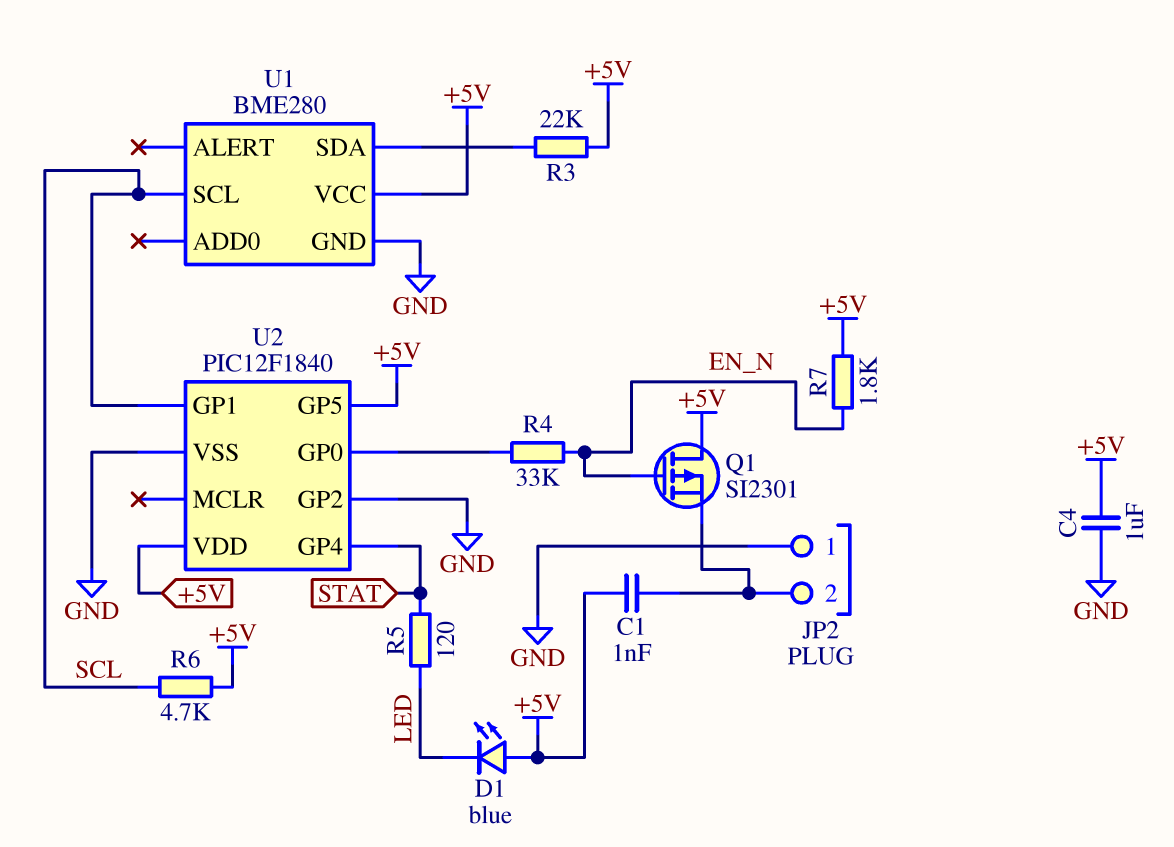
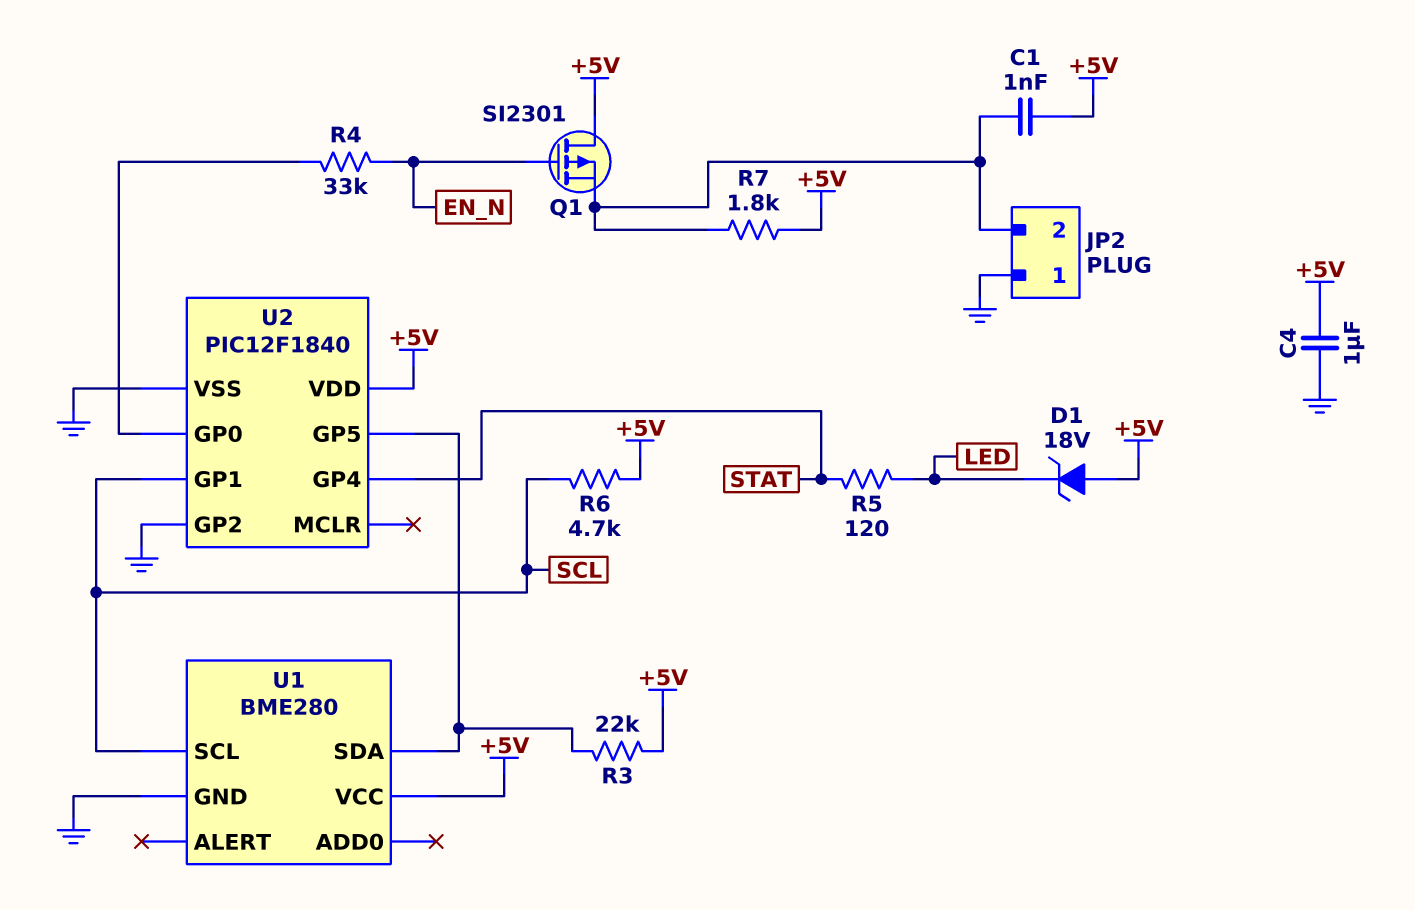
D1: LED blue (A +5V, K LED) -> zener 18V (A +5V, K LED)
R7: 1.8k (+5V, EN_N) -> 1.8k (+5V, JP2/2)
U2 pin GP5: +5V -> U1/SDA

